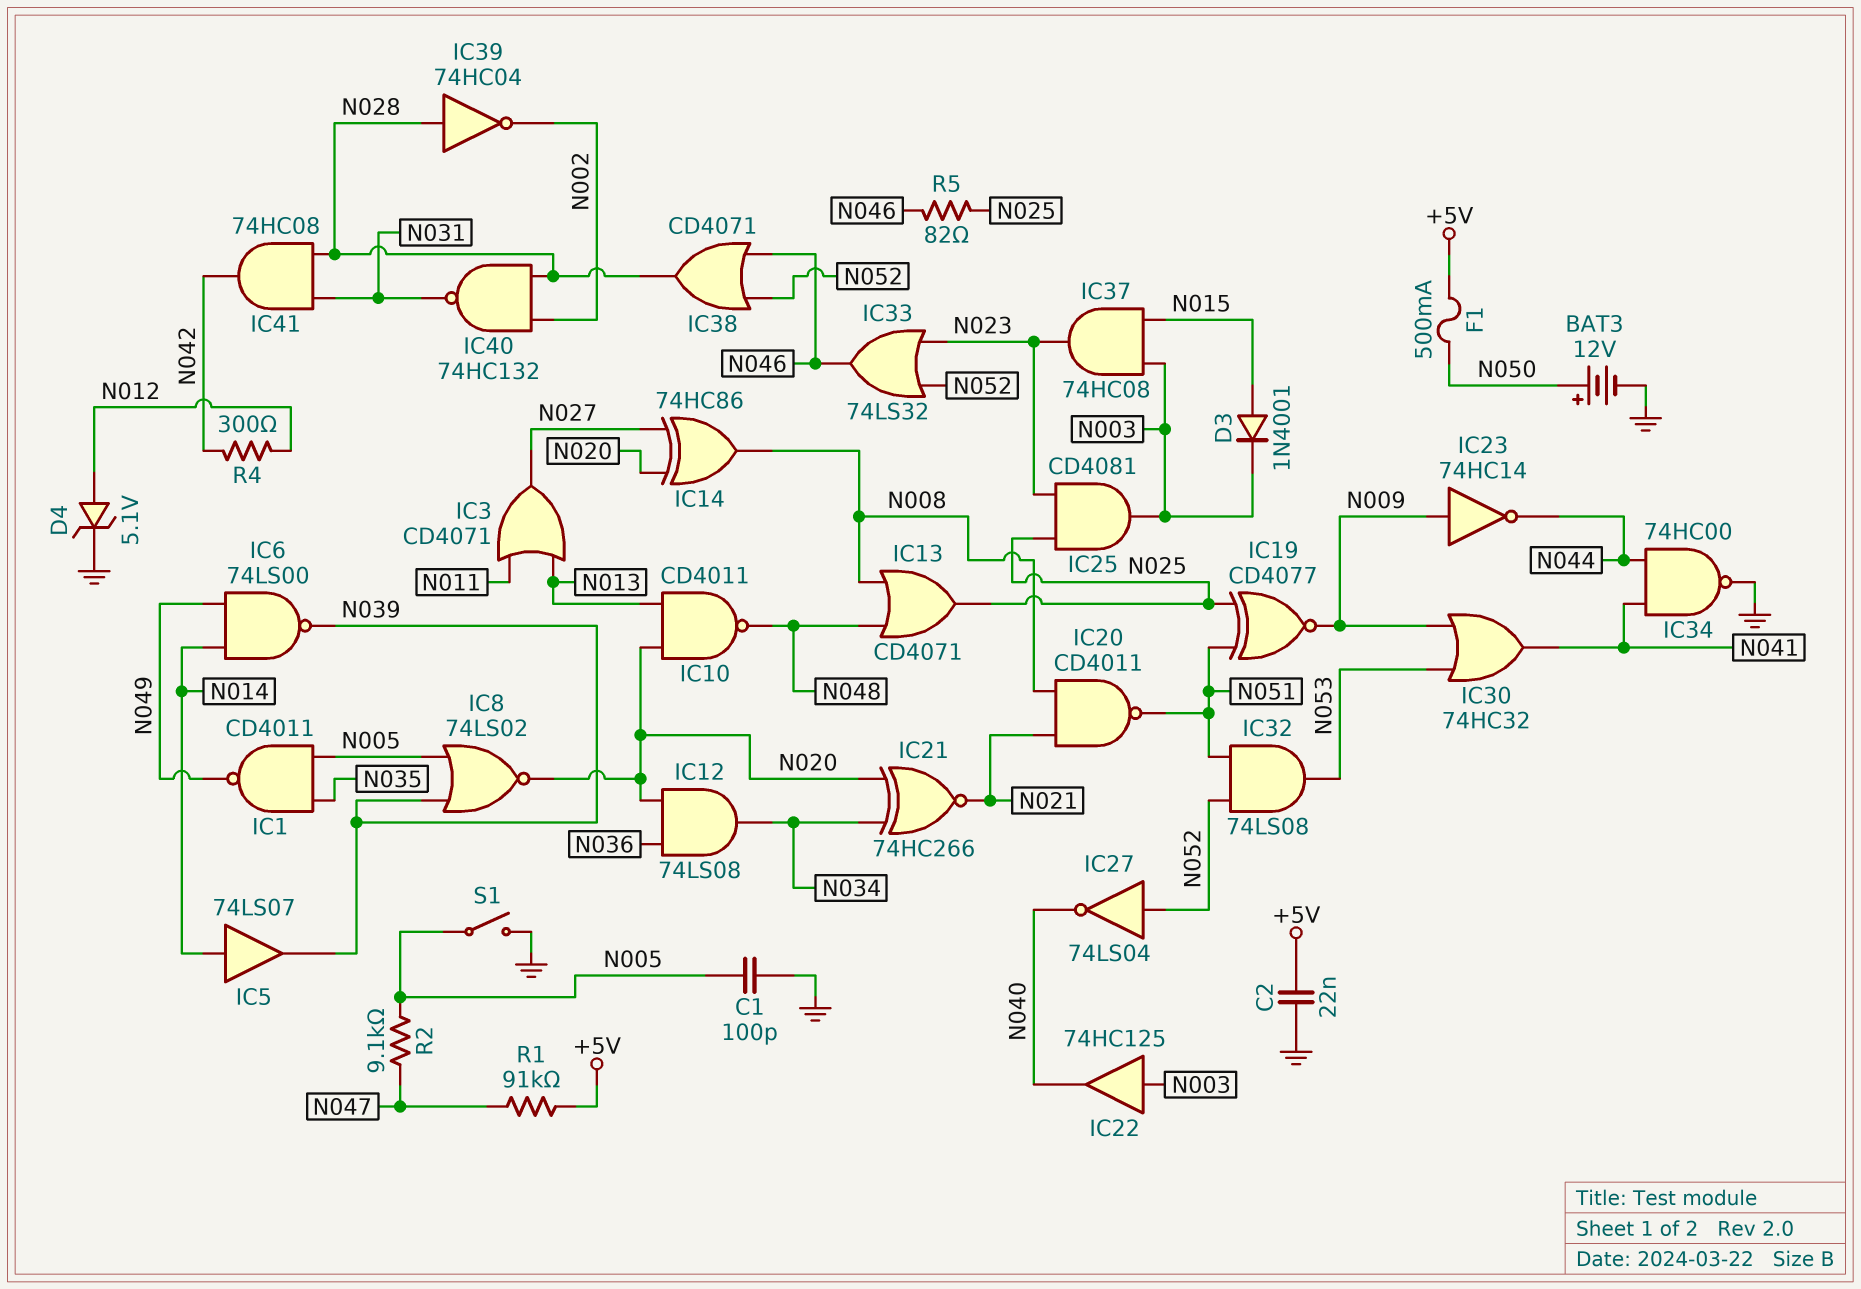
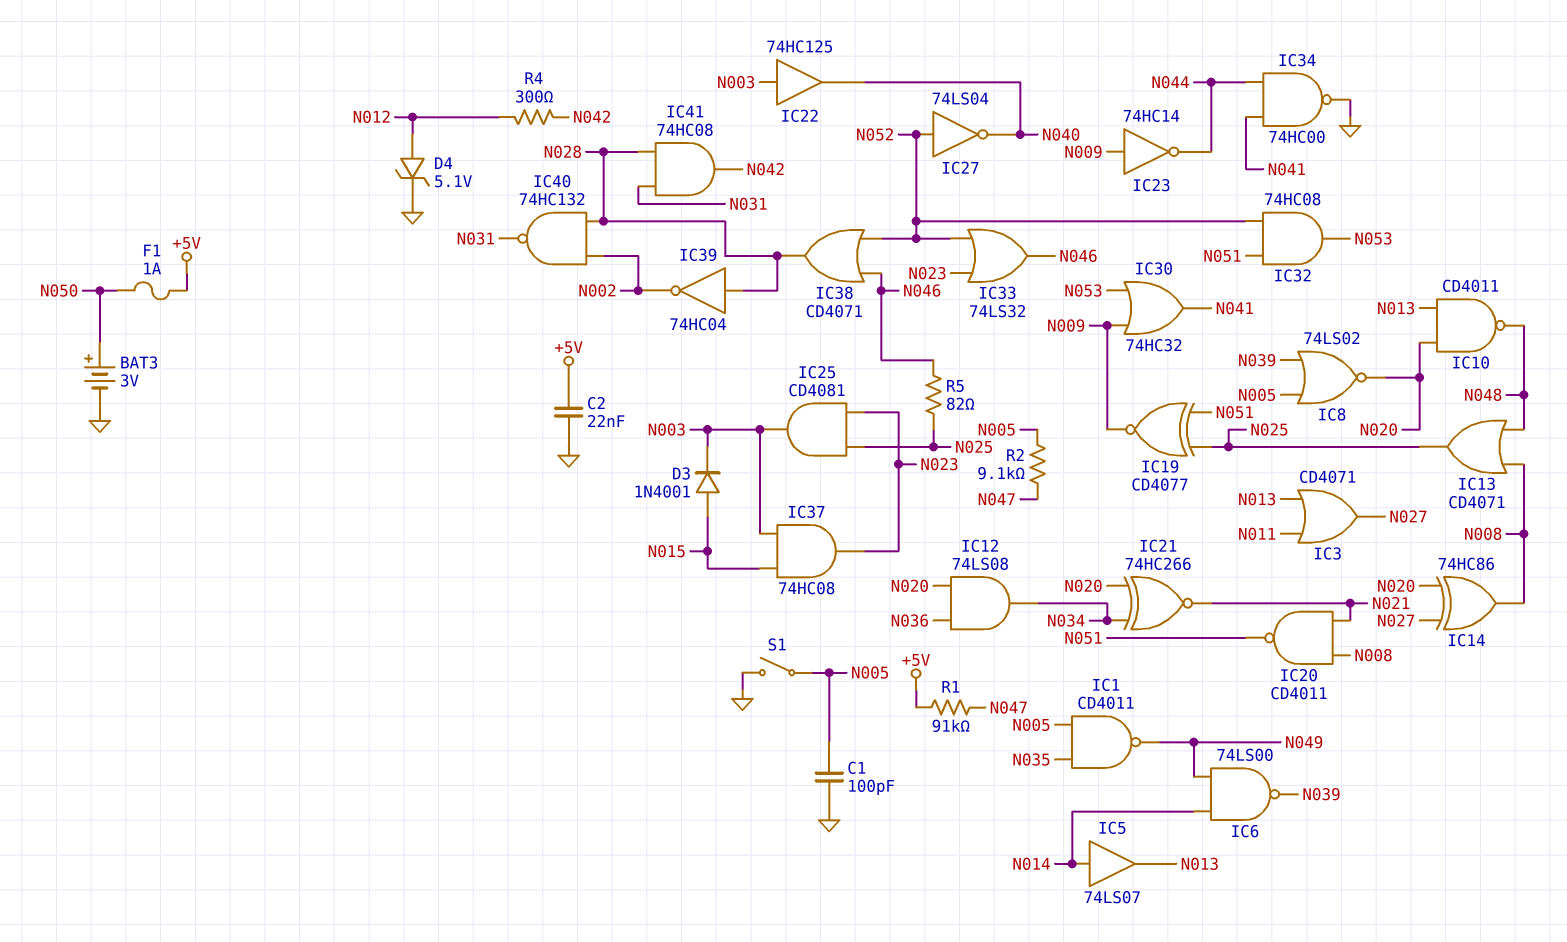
BAT3: 12V (plus N050, minus GND) -> 3V (plus N050, minus GND)
F1: 500mA (+5V, N050) -> 1A (+5V, N050)
IC5: buffer 74LS07 (in N014, out N039) -> buffer 74LS07 (in N014, out N013)
IC32: AND 74LS08 (in N051, in N052, out N053) -> AND 74HC08 (in N051, in N052, out N053)

